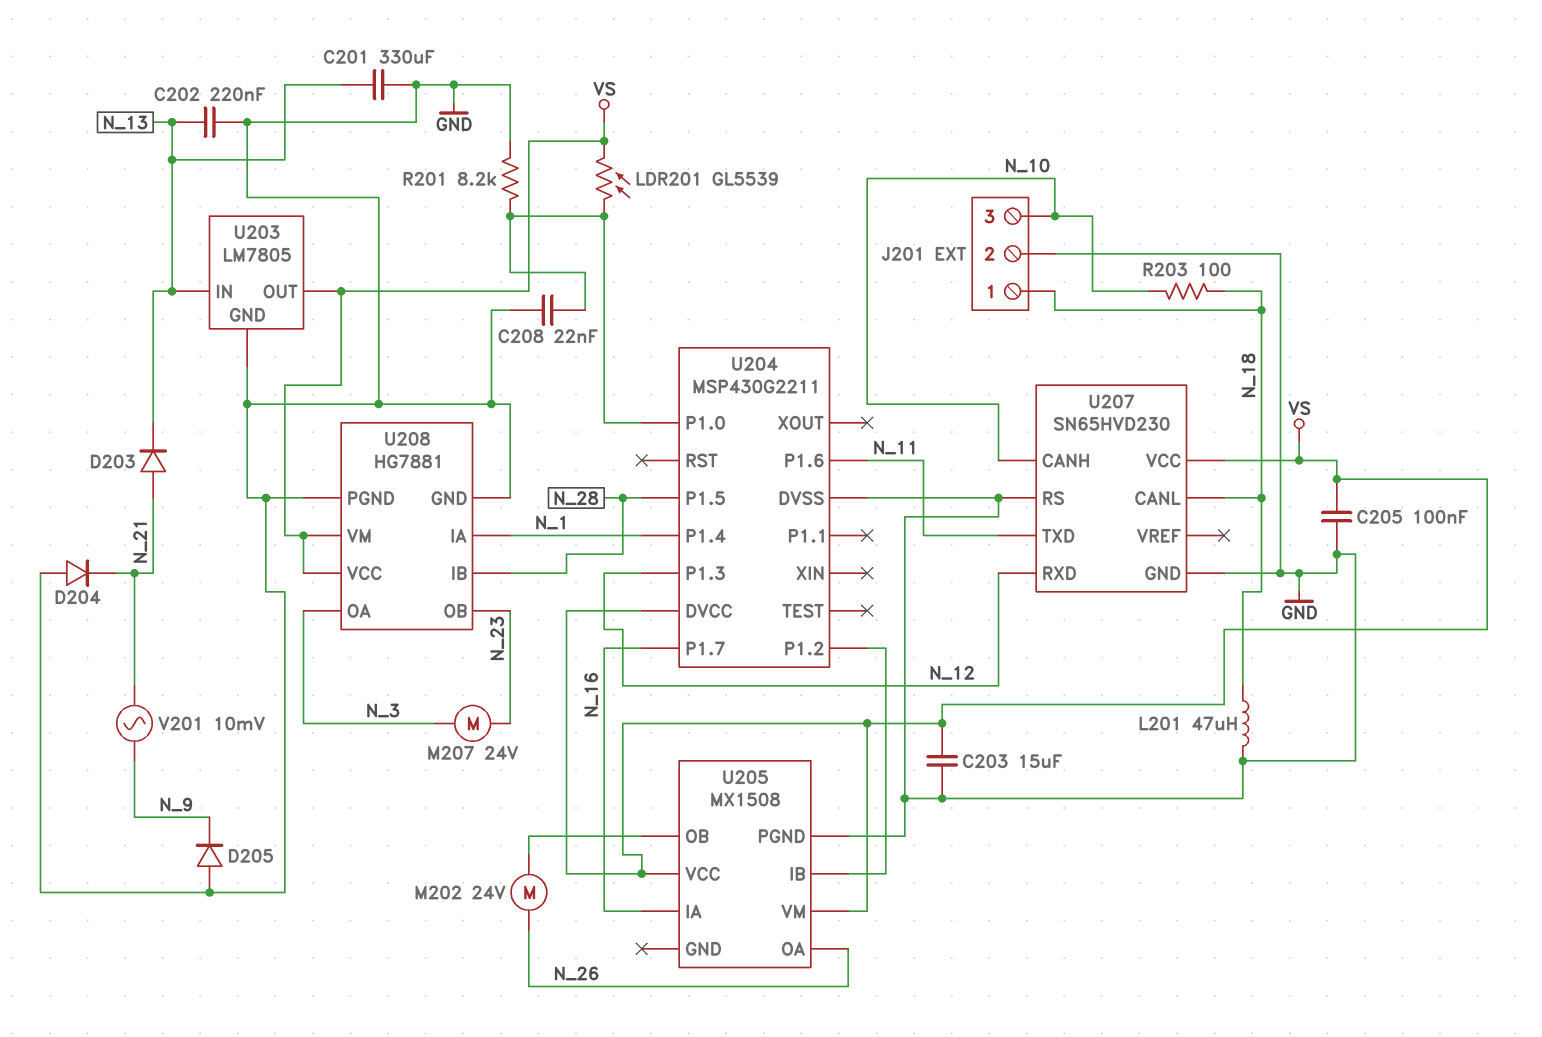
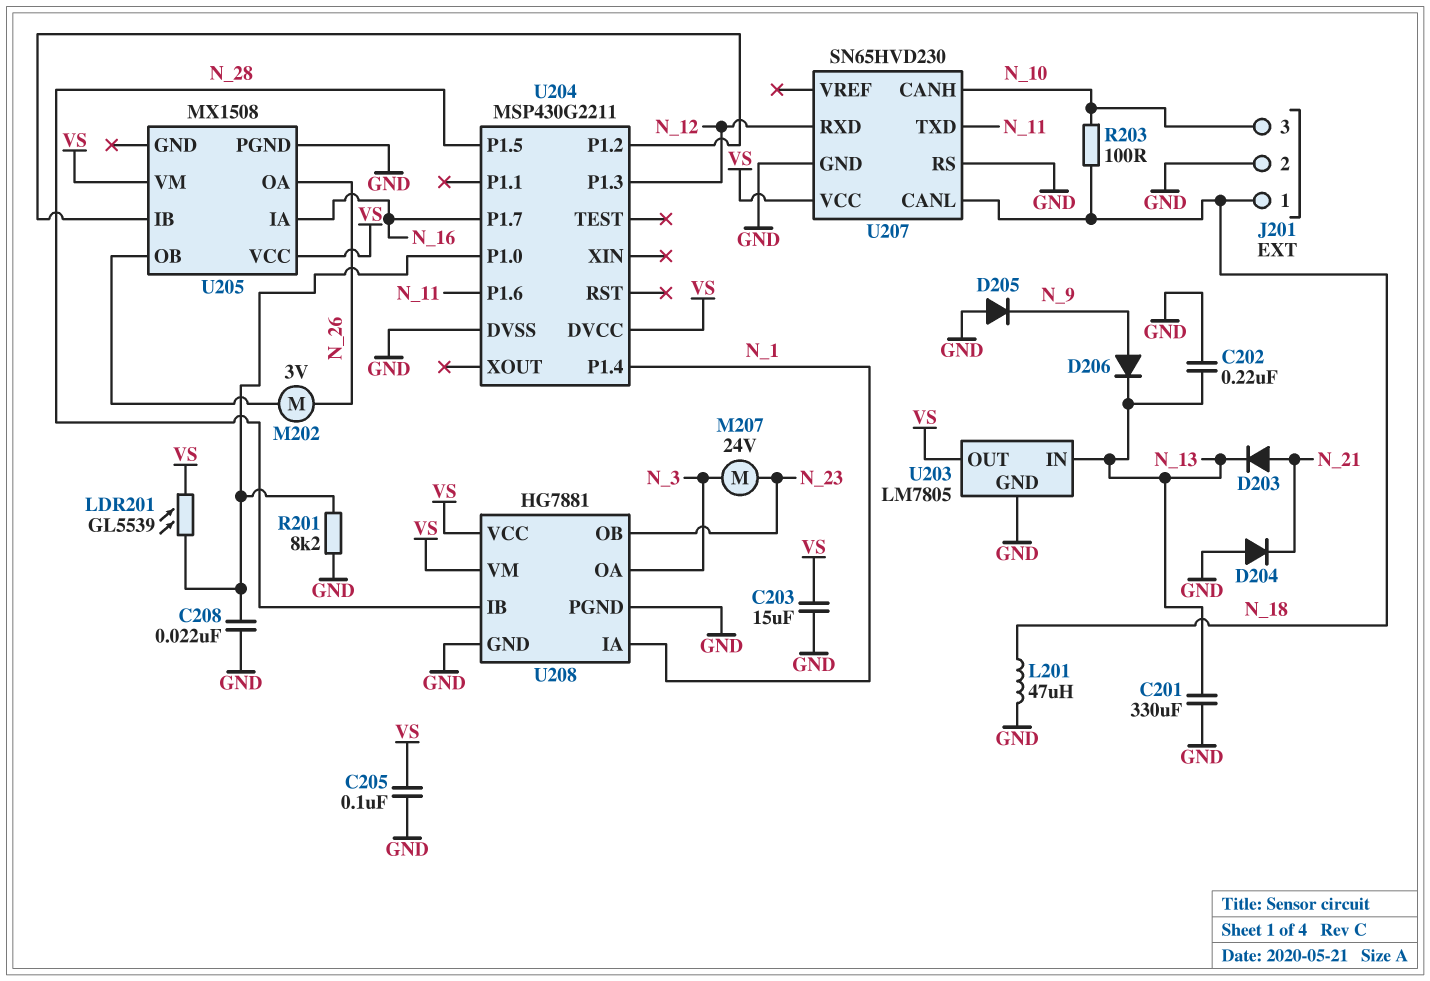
D206: none -> diode (A N_9, K N_13)
M202: motor 24V (N_26, U205/OB) -> motor 3V (N_26, U205/OB)
V201: AC 10mV (N_9, N_21) -> none

